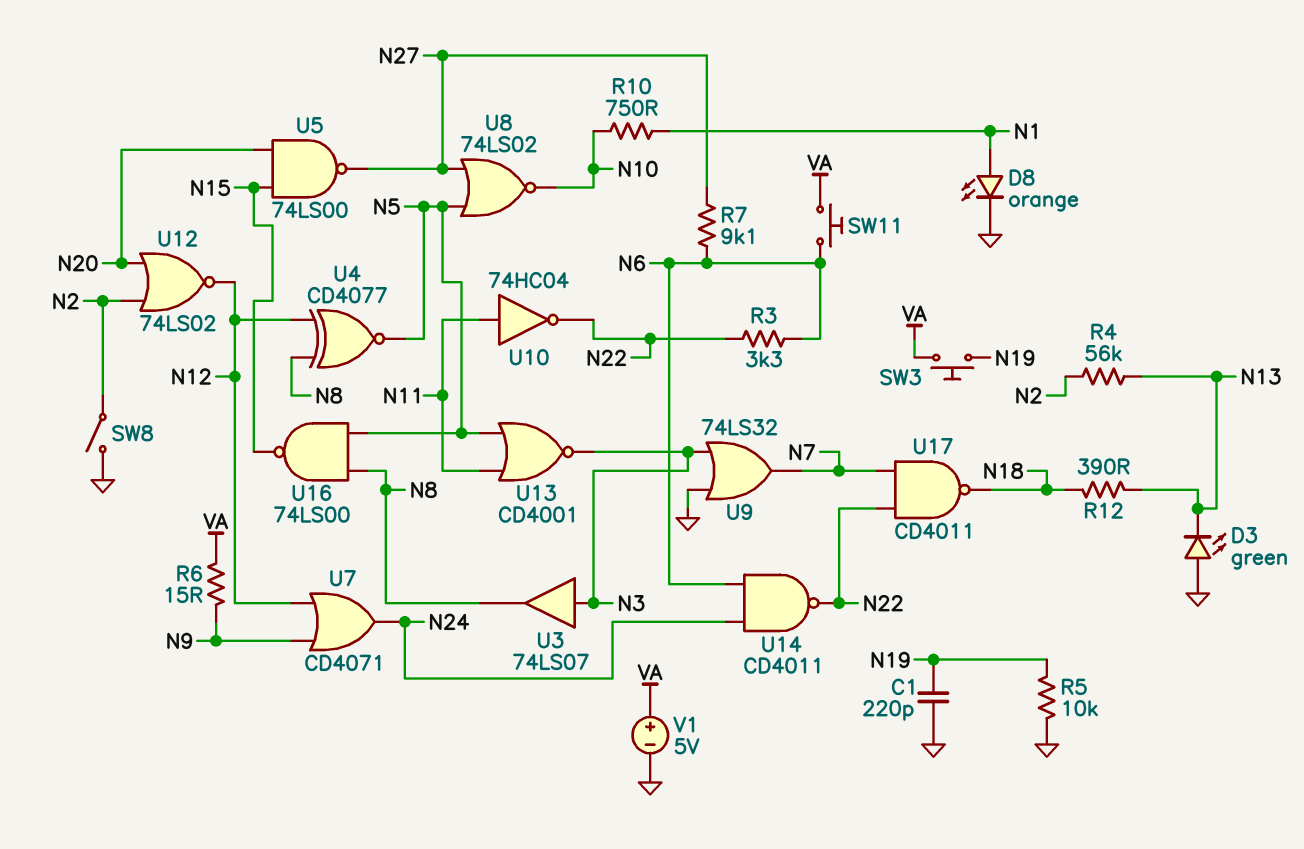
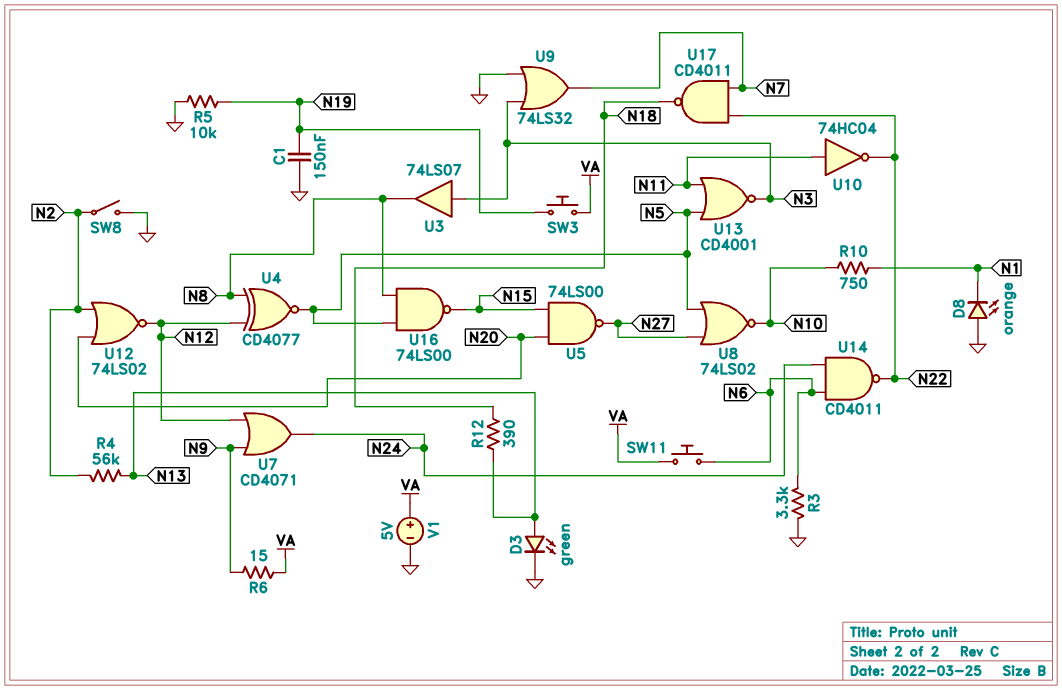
C1: 220pF (GND, N19) -> 150nF (GND, N19)
D3: LED green (A GND, K N13) -> LED green (A N13, K GND)
D8: LED orange (A N1, K GND) -> LED orange (A GND, K N1)
R3: 3.3k (N6, N22) -> 3.3k (GND, N6)
R7: 9.1k (N6, N27) -> none

